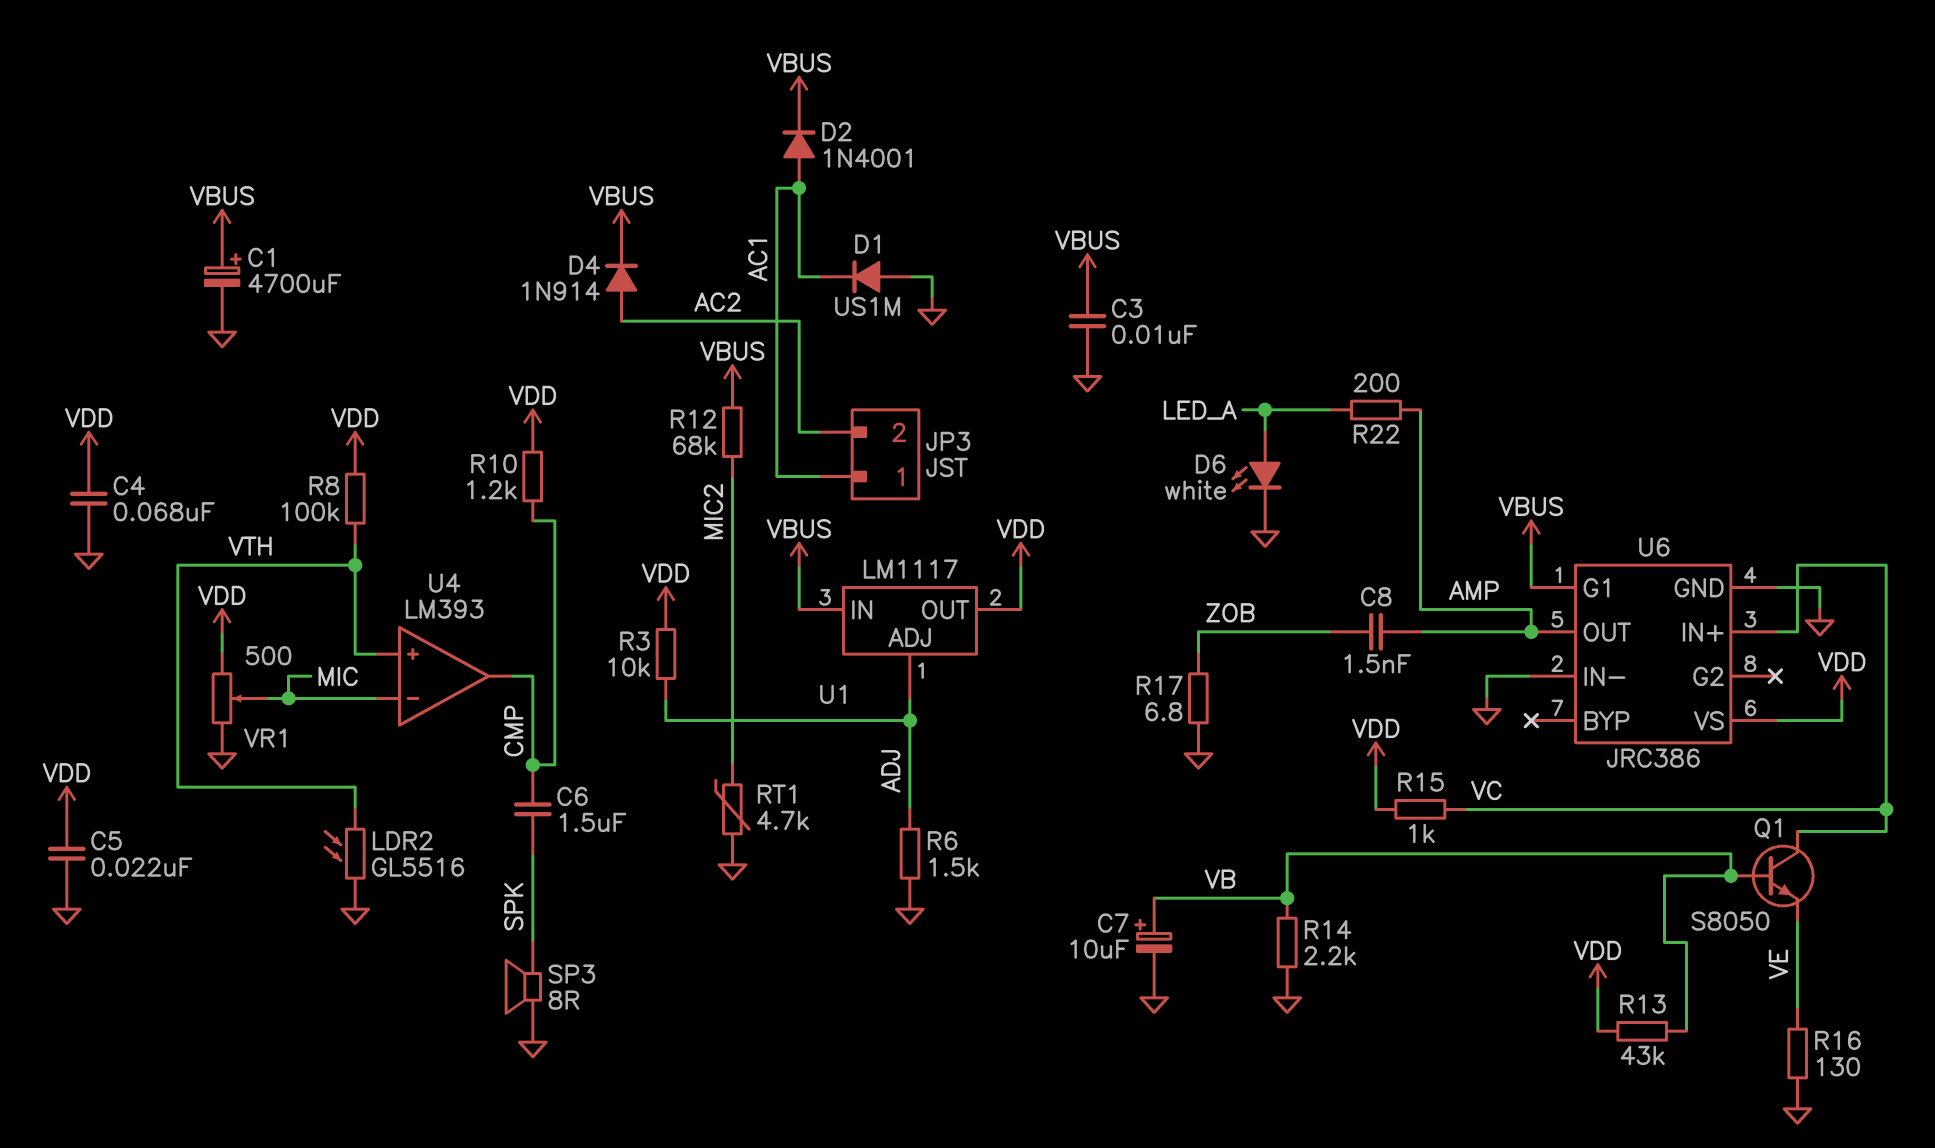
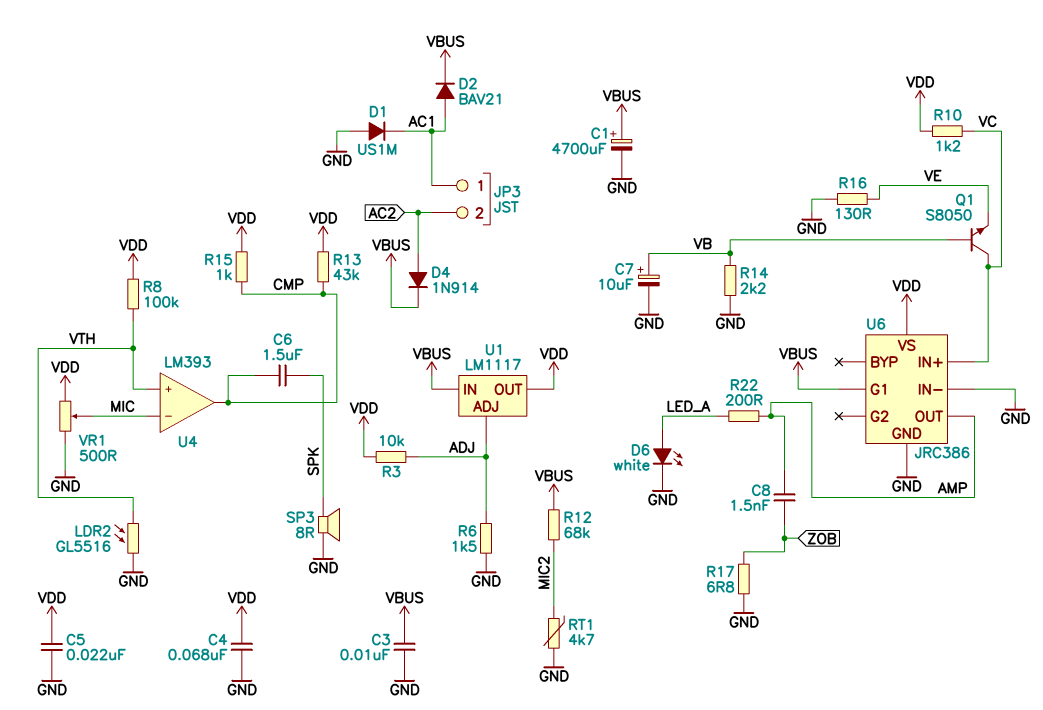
D2: diode 1N4001 (A AC1, K VBUS) -> diode BAV21 (A AC1, K VBUS)
R10: 1.2k (CMP, VDD) -> 1.2k (VC, VDD)
R13: 43k (VB, VDD) -> 43k (CMP, VDD)
R15: 1k (VC, VDD) -> 1k (CMP, VDD)

